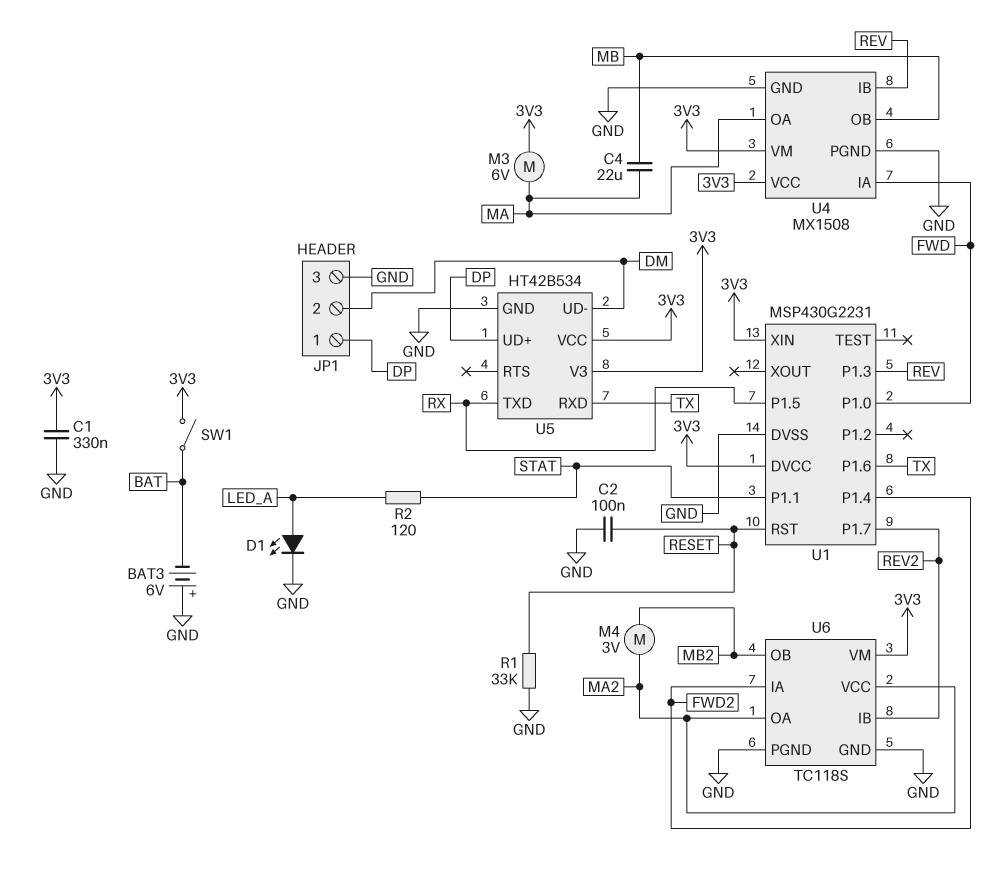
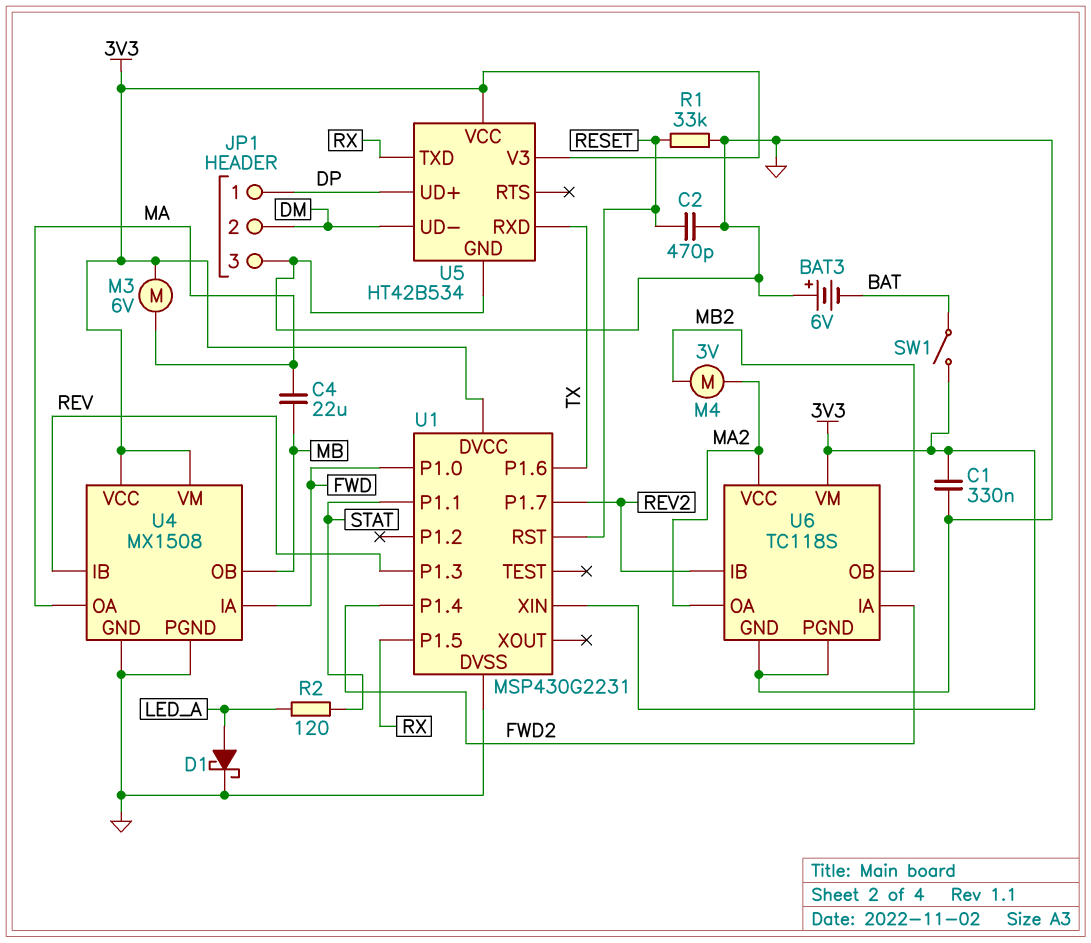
C2: 100nF (GND, RESET) -> 470pF (GND, RESET)
D1: LED (A LED_A, K GND) -> schottky (A LED_A, K GND)

